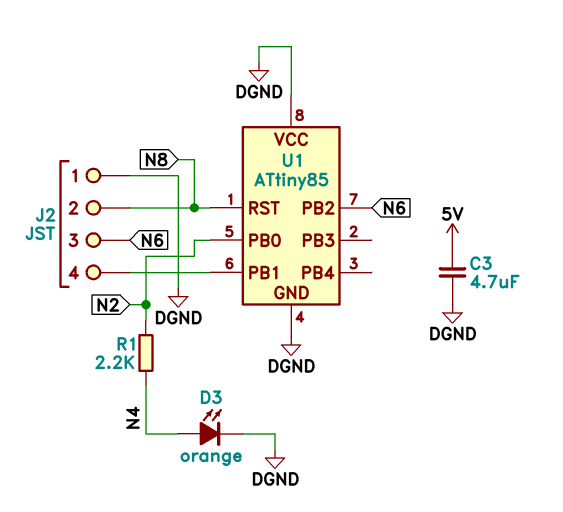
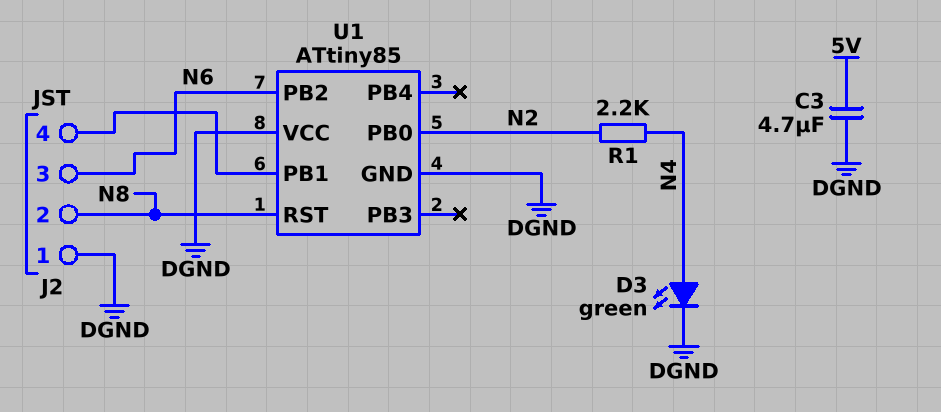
D3: LED orange (A N4, K DGND) -> LED green (A N4, K DGND)

